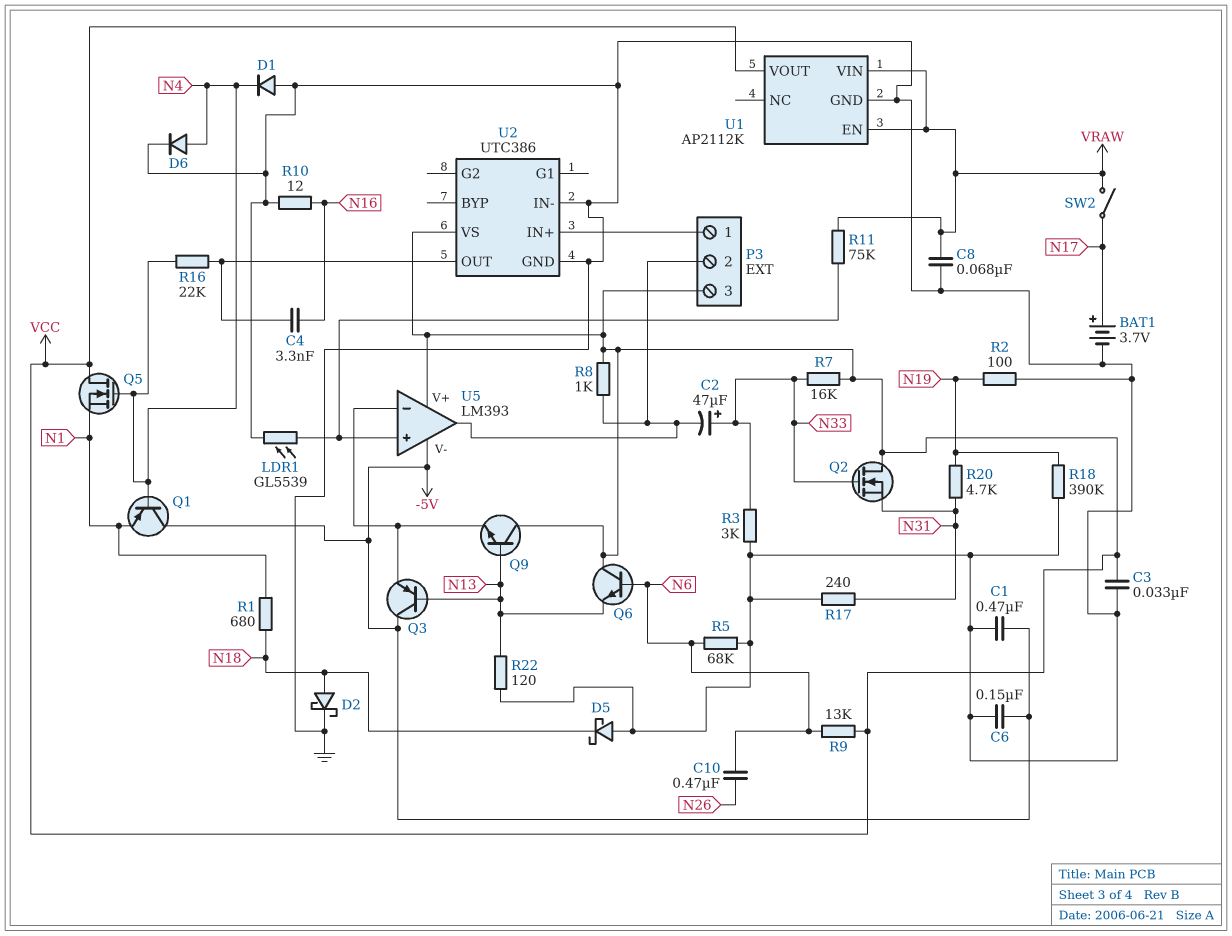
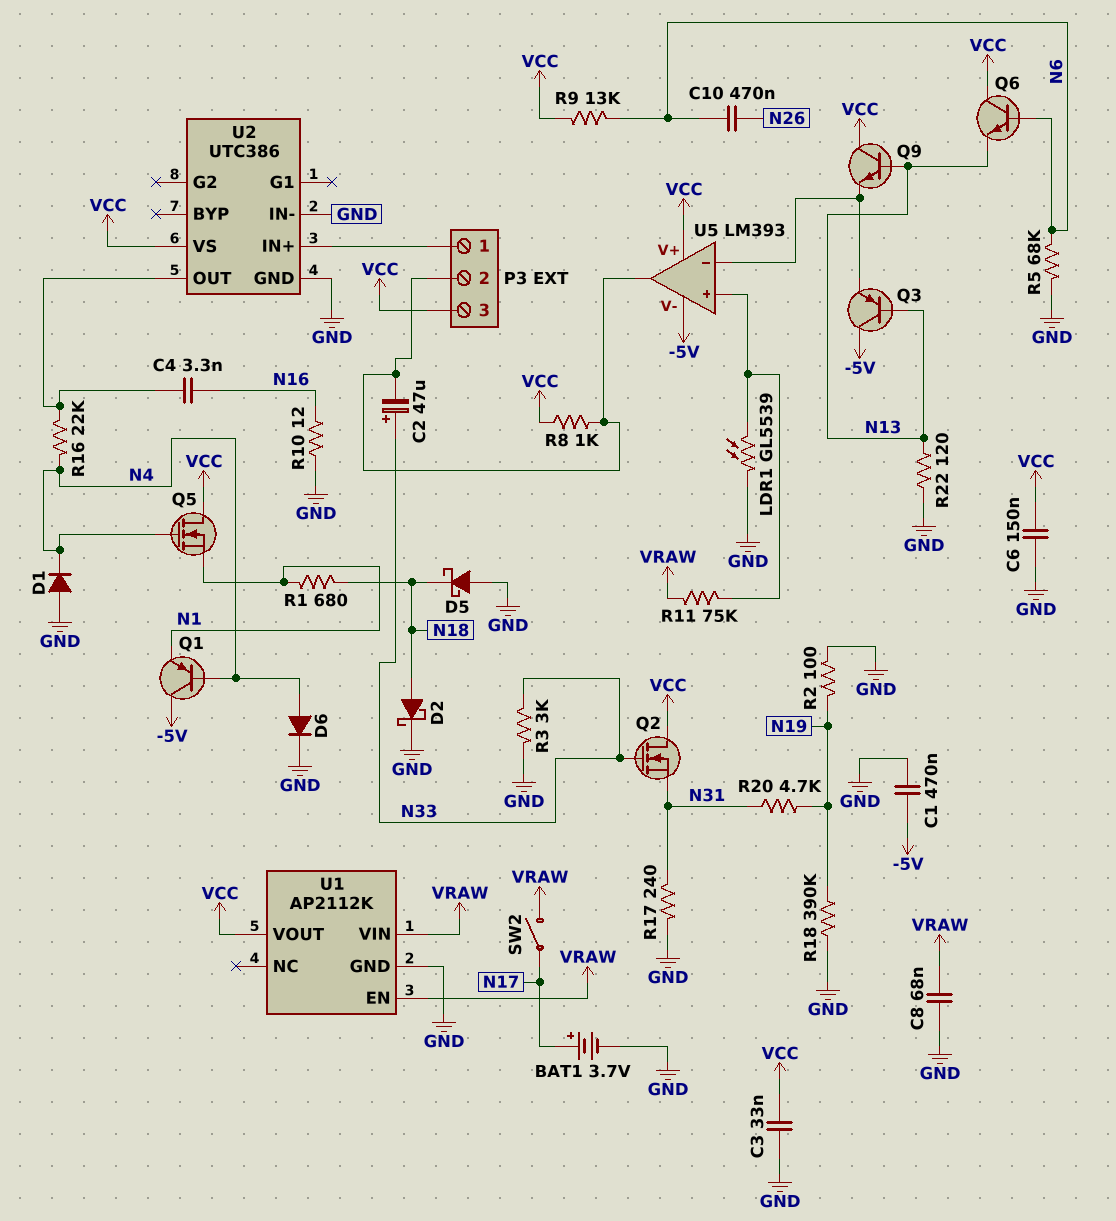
C6: 150nF (-5V, GND) -> 150nF (GND, VCC)
R7: 16k (N33, VCC) -> none

